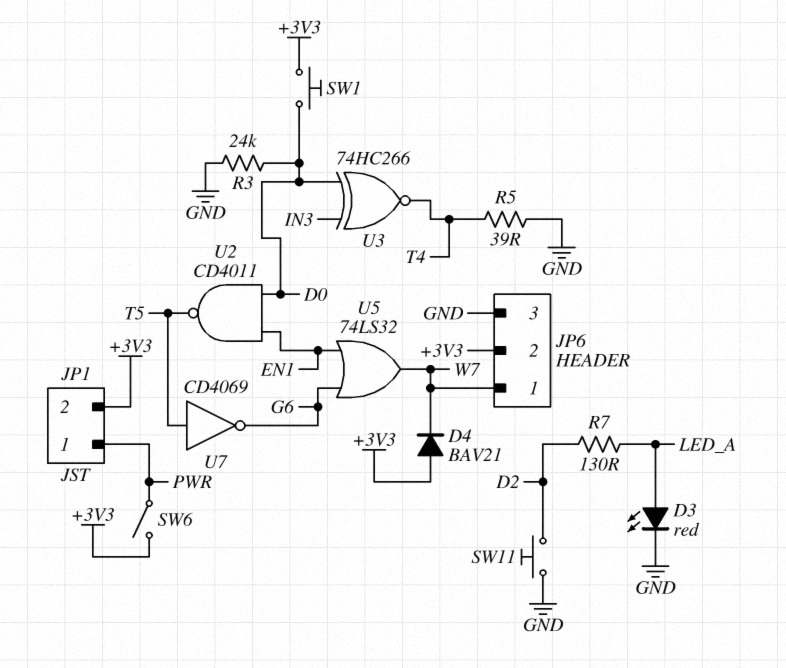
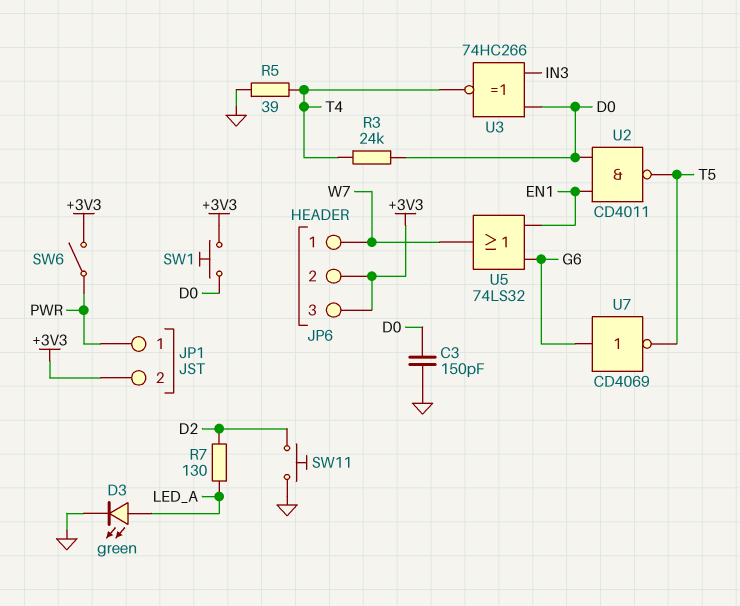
C3: none -> 150pF (D0, GND)
D3: LED red (A LED_A, K GND) -> LED green (A LED_A, K GND)
D4: diode BAV21 (A +3V3, K W7) -> none
JP6 pin 3: GND -> +3V3
R3: 24k (D0, GND) -> 24k (D0, T4)
U7: NOT CD4069 (in T5, out G6) -> NOT CD4069 (in G6, out T5)

